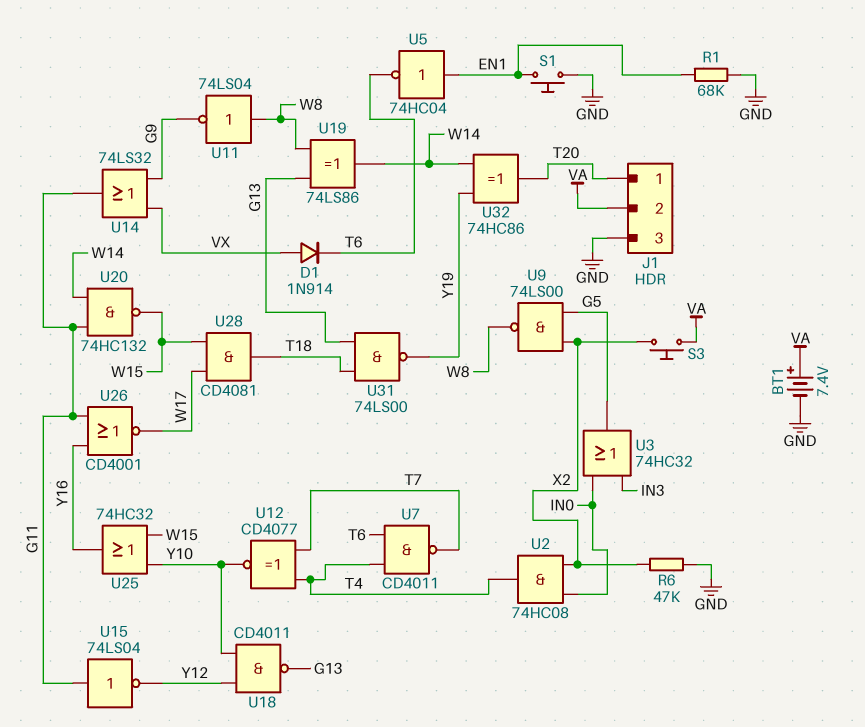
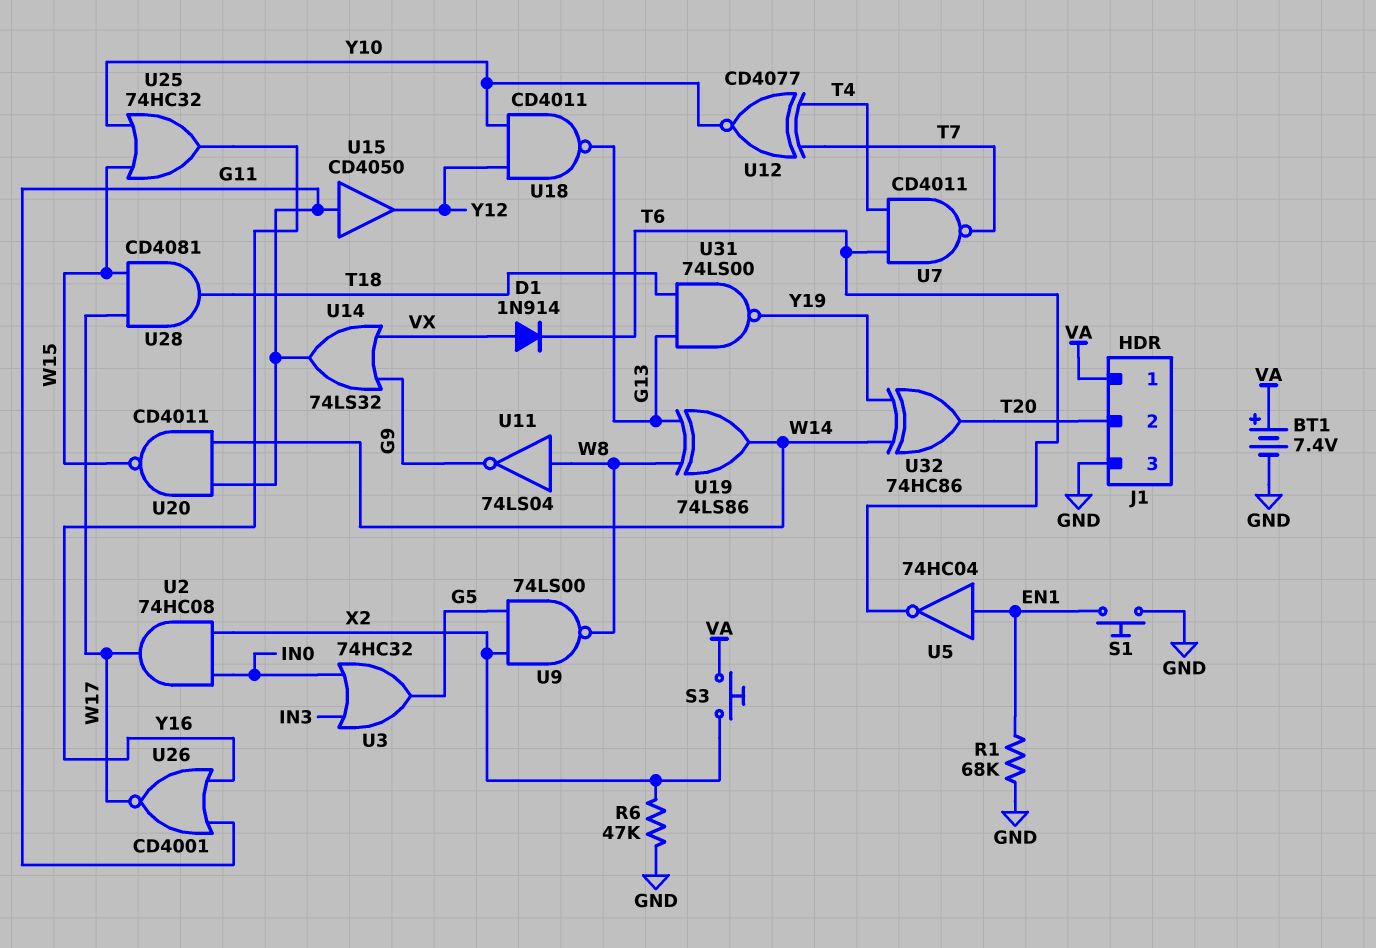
J1 pin 1: T20 -> VA
J1 pin 2: VA -> T20
U2: AND 74HC08 (in IN0, in X2, out T4) -> AND 74HC08 (in IN0, in X2, out W17)
U15: NOT 74LS04 (in G11, out Y12) -> buffer CD4050 (in G11, out Y12)
U20: NAND 74HC132 (in G11, in W14, out W15) -> NAND CD4011 (in G11, in W14, out W15)

